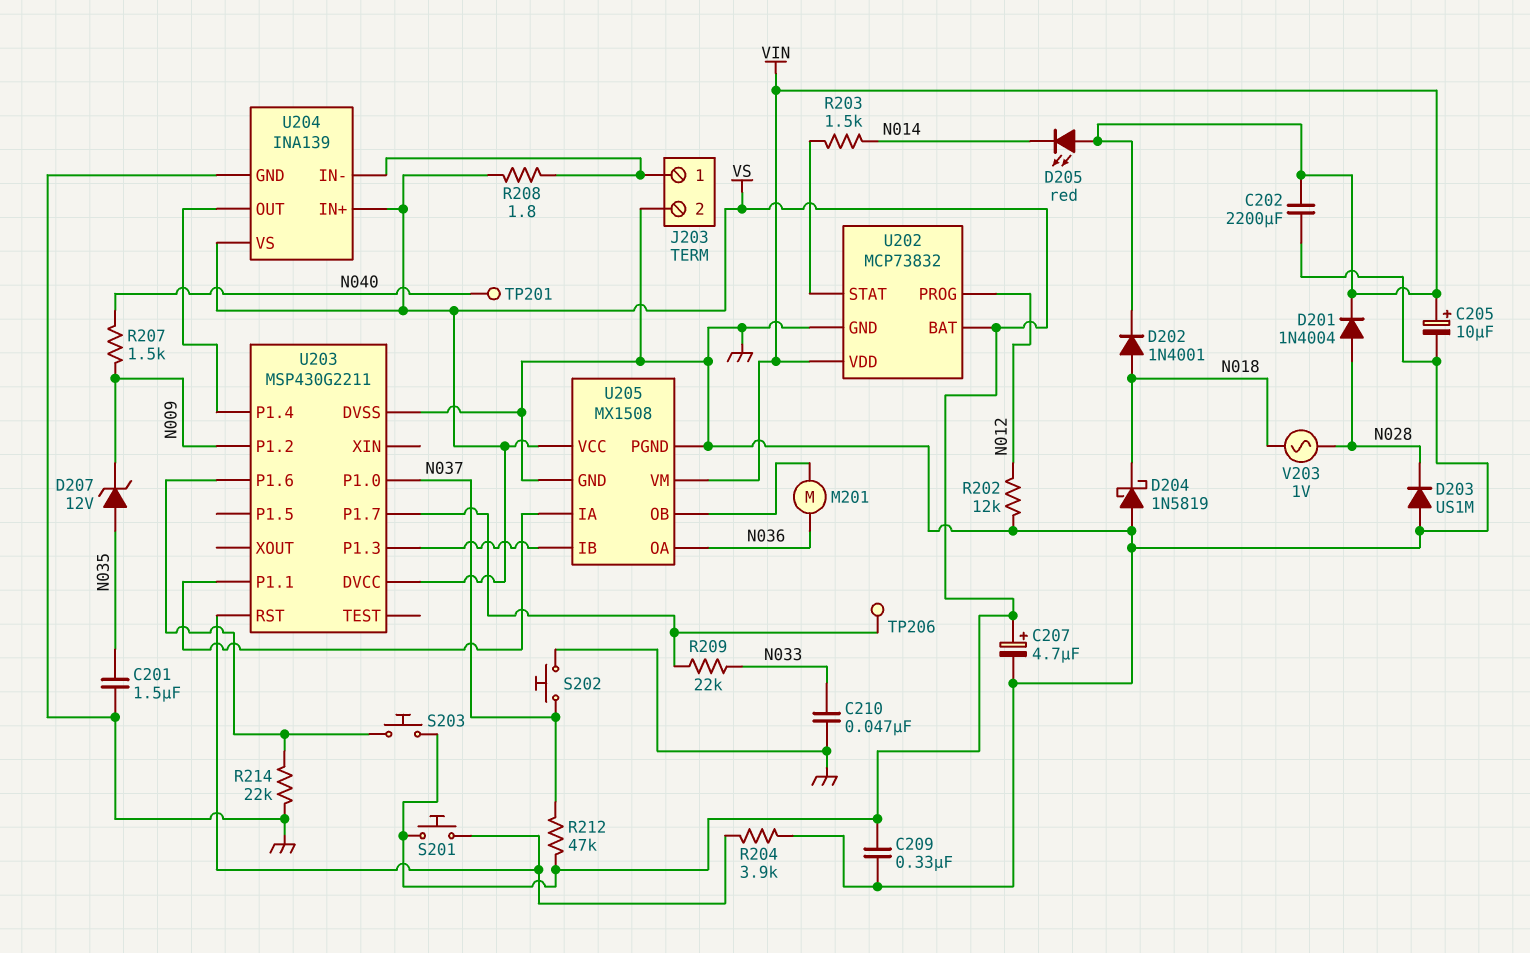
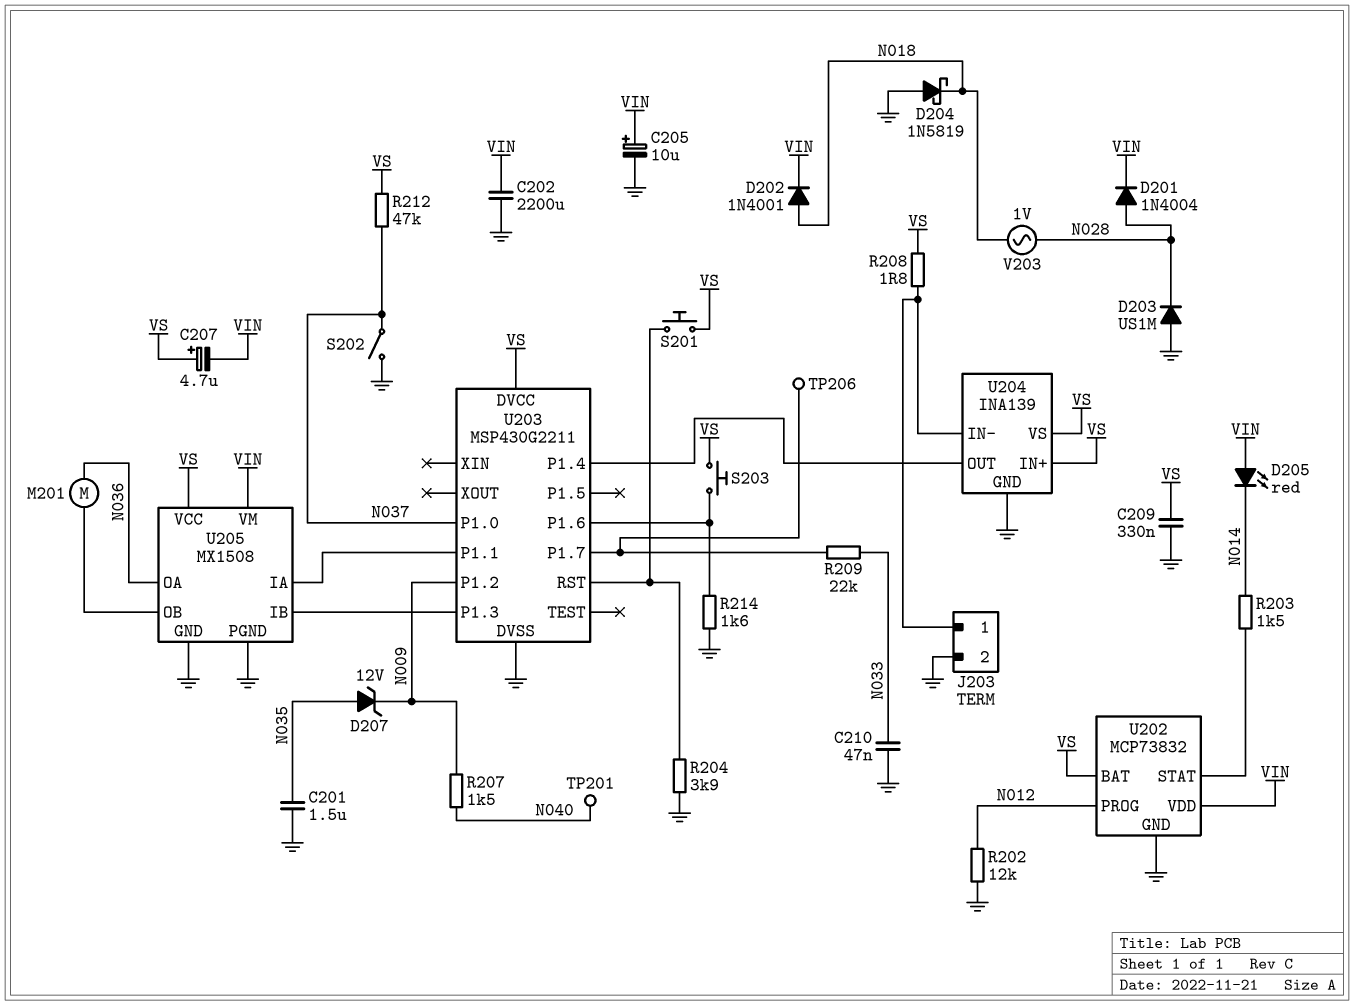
C207: 4.7uF (plus VS, minus GND) -> 4.7uF (plus VS, minus VIN)
R214: 22k (GND, U203/P1.6) -> 1.6k (GND, U203/P1.6)
S202: button (GND, N037) -> switch (GND, N037)

